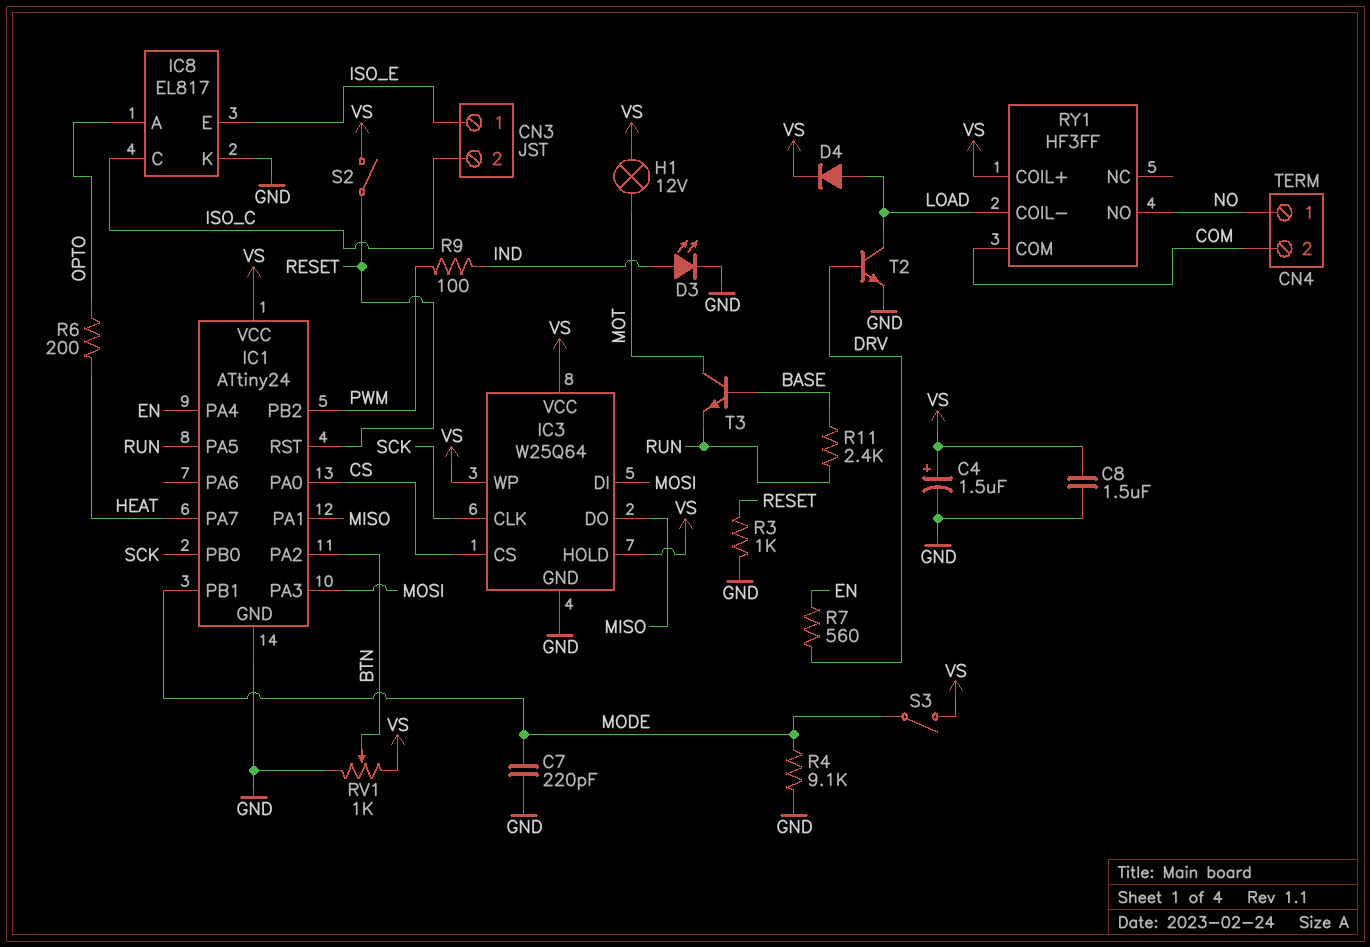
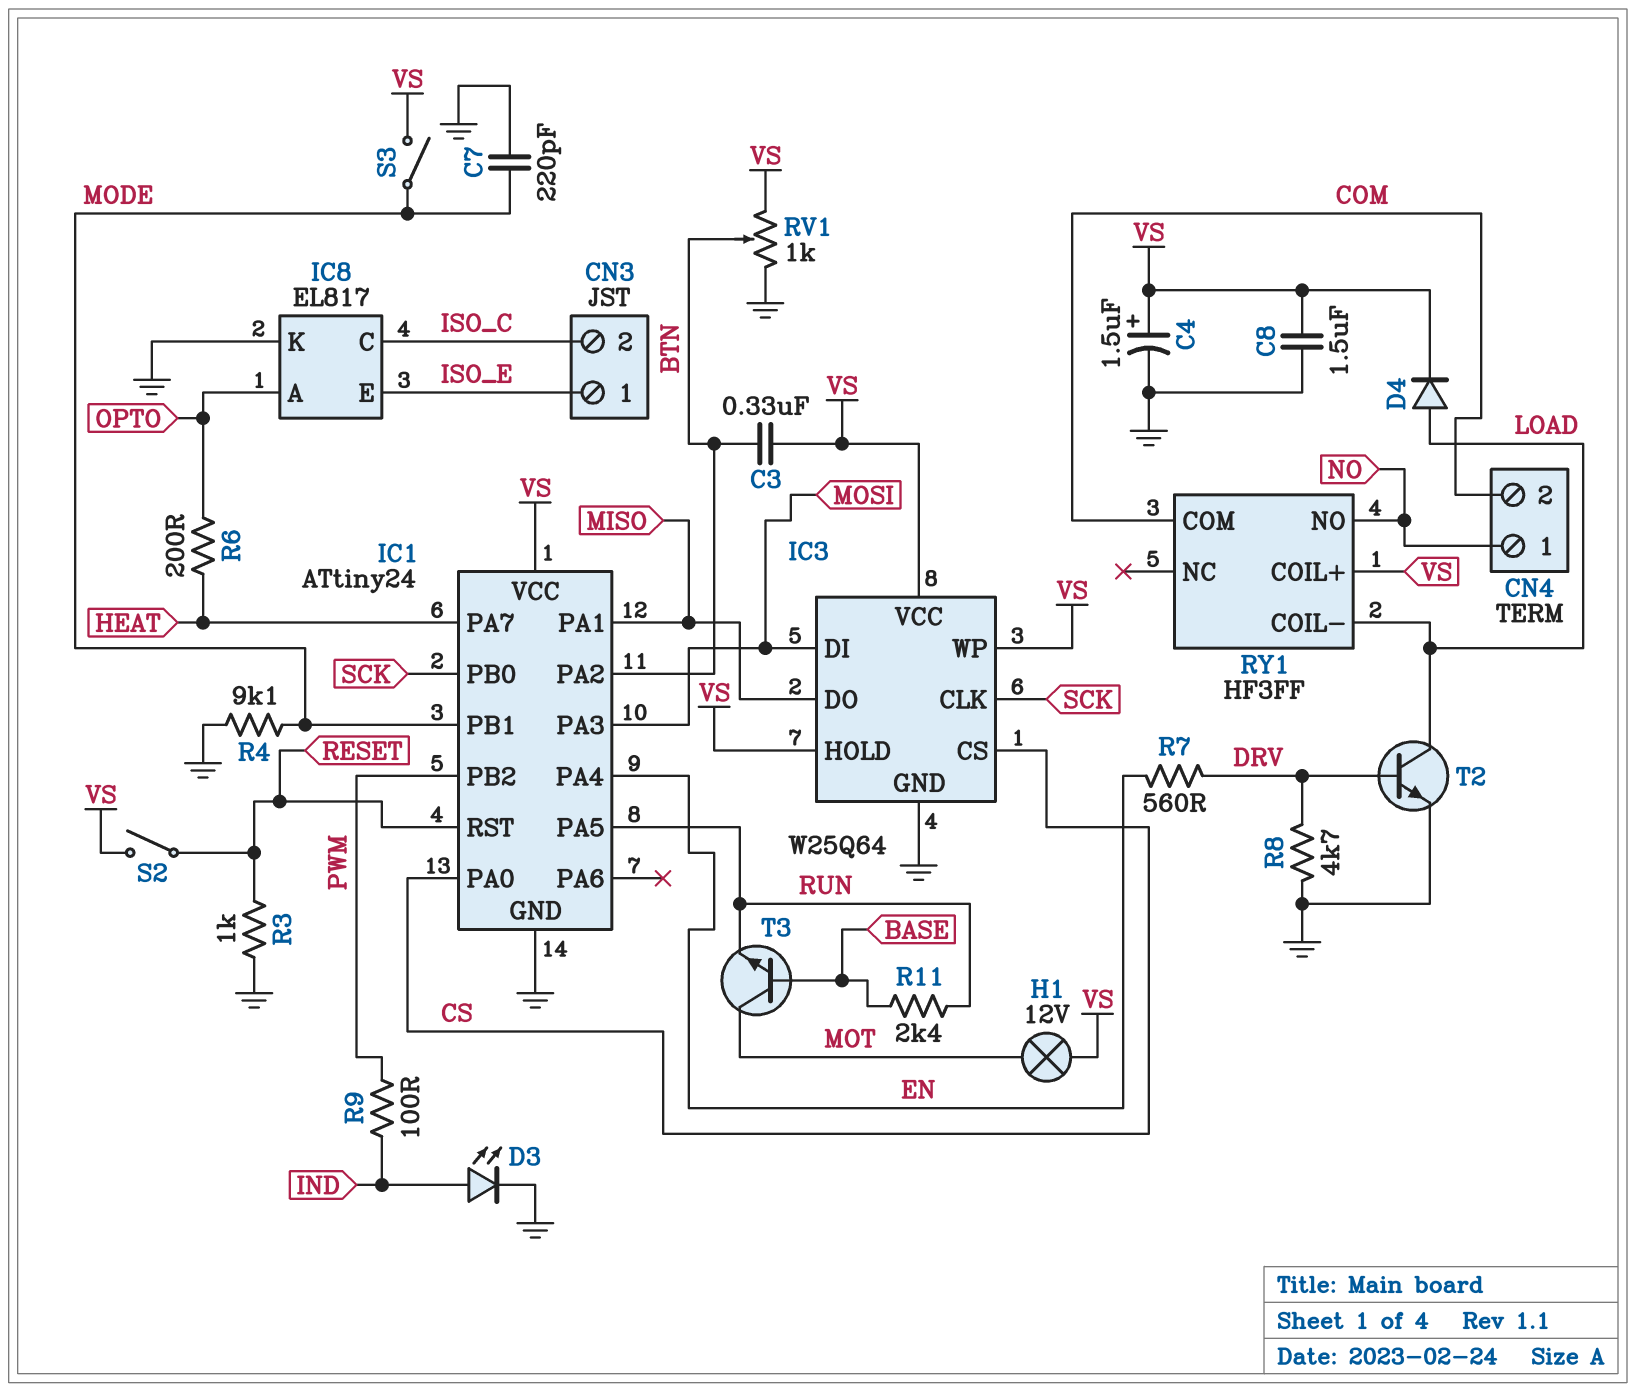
C3: none -> 330nF (BTN, VS)
R8: none -> 4.7k (DRV, GND)

